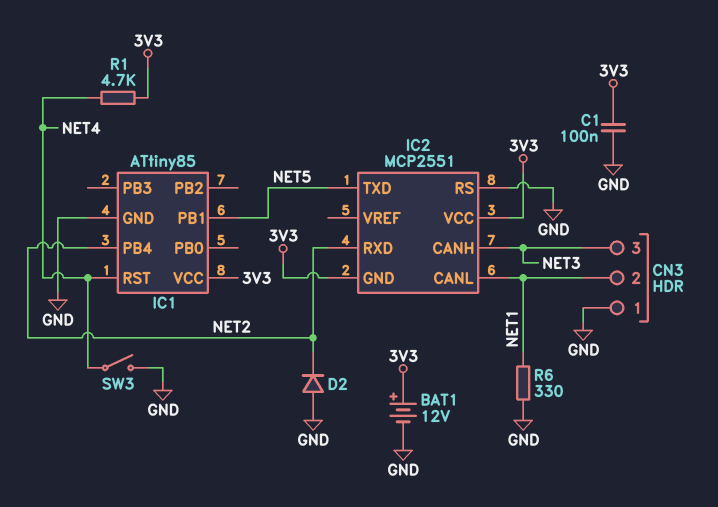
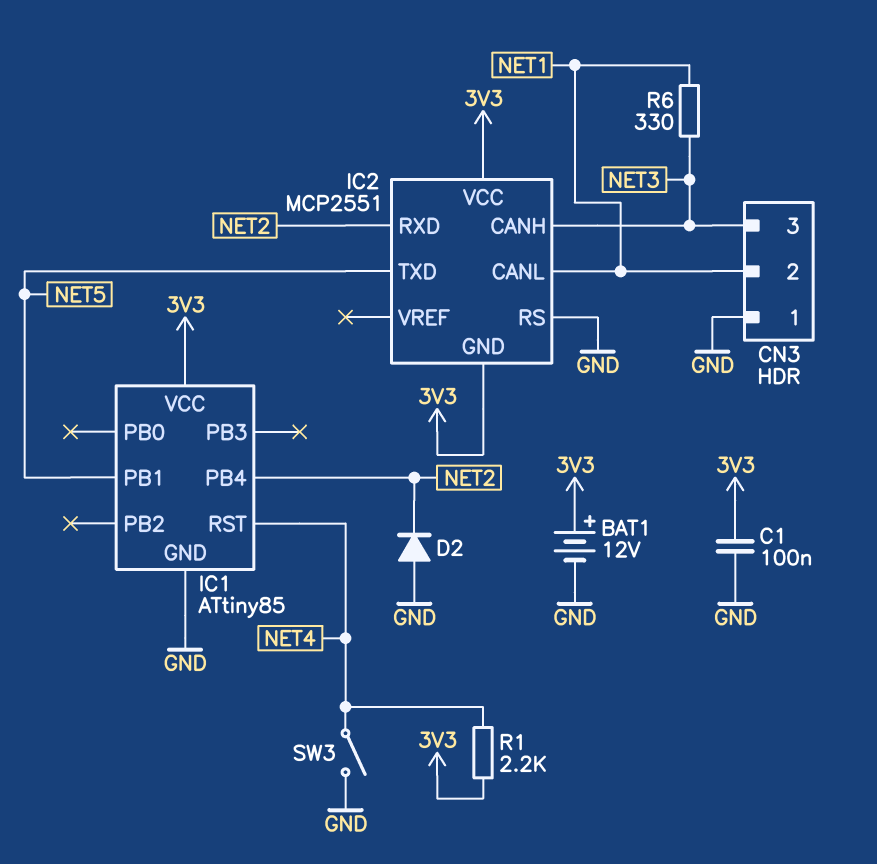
R1: 4.7k (3V3, NET4) -> 2.2k (3V3, NET4)
R6: 330 (GND, NET1) -> 330 (NET1, NET3)

